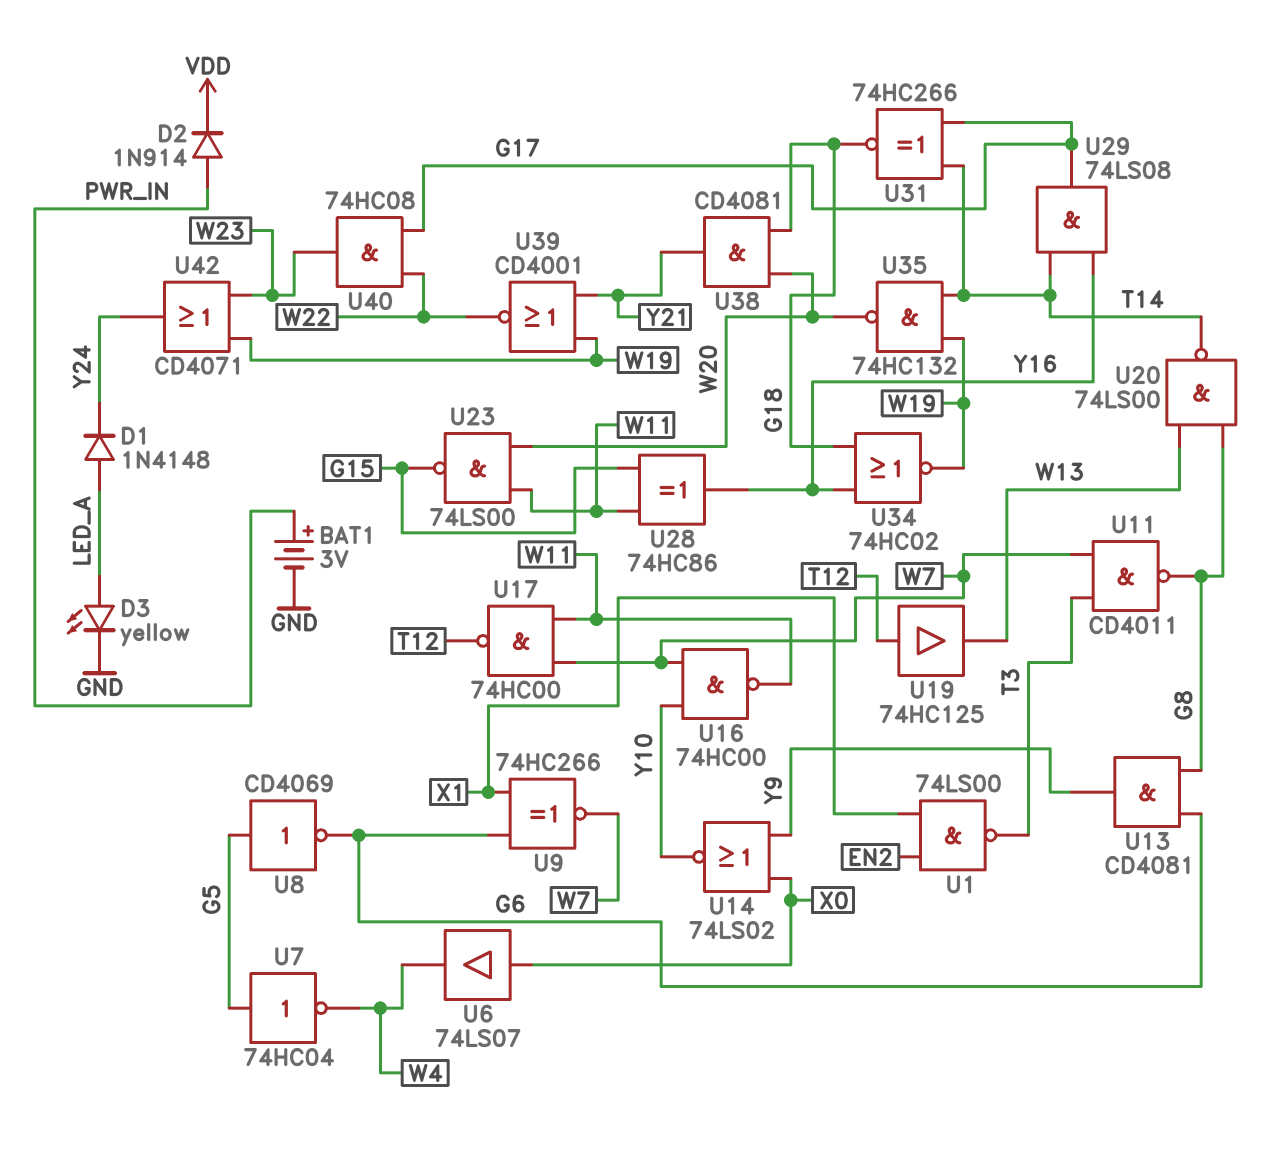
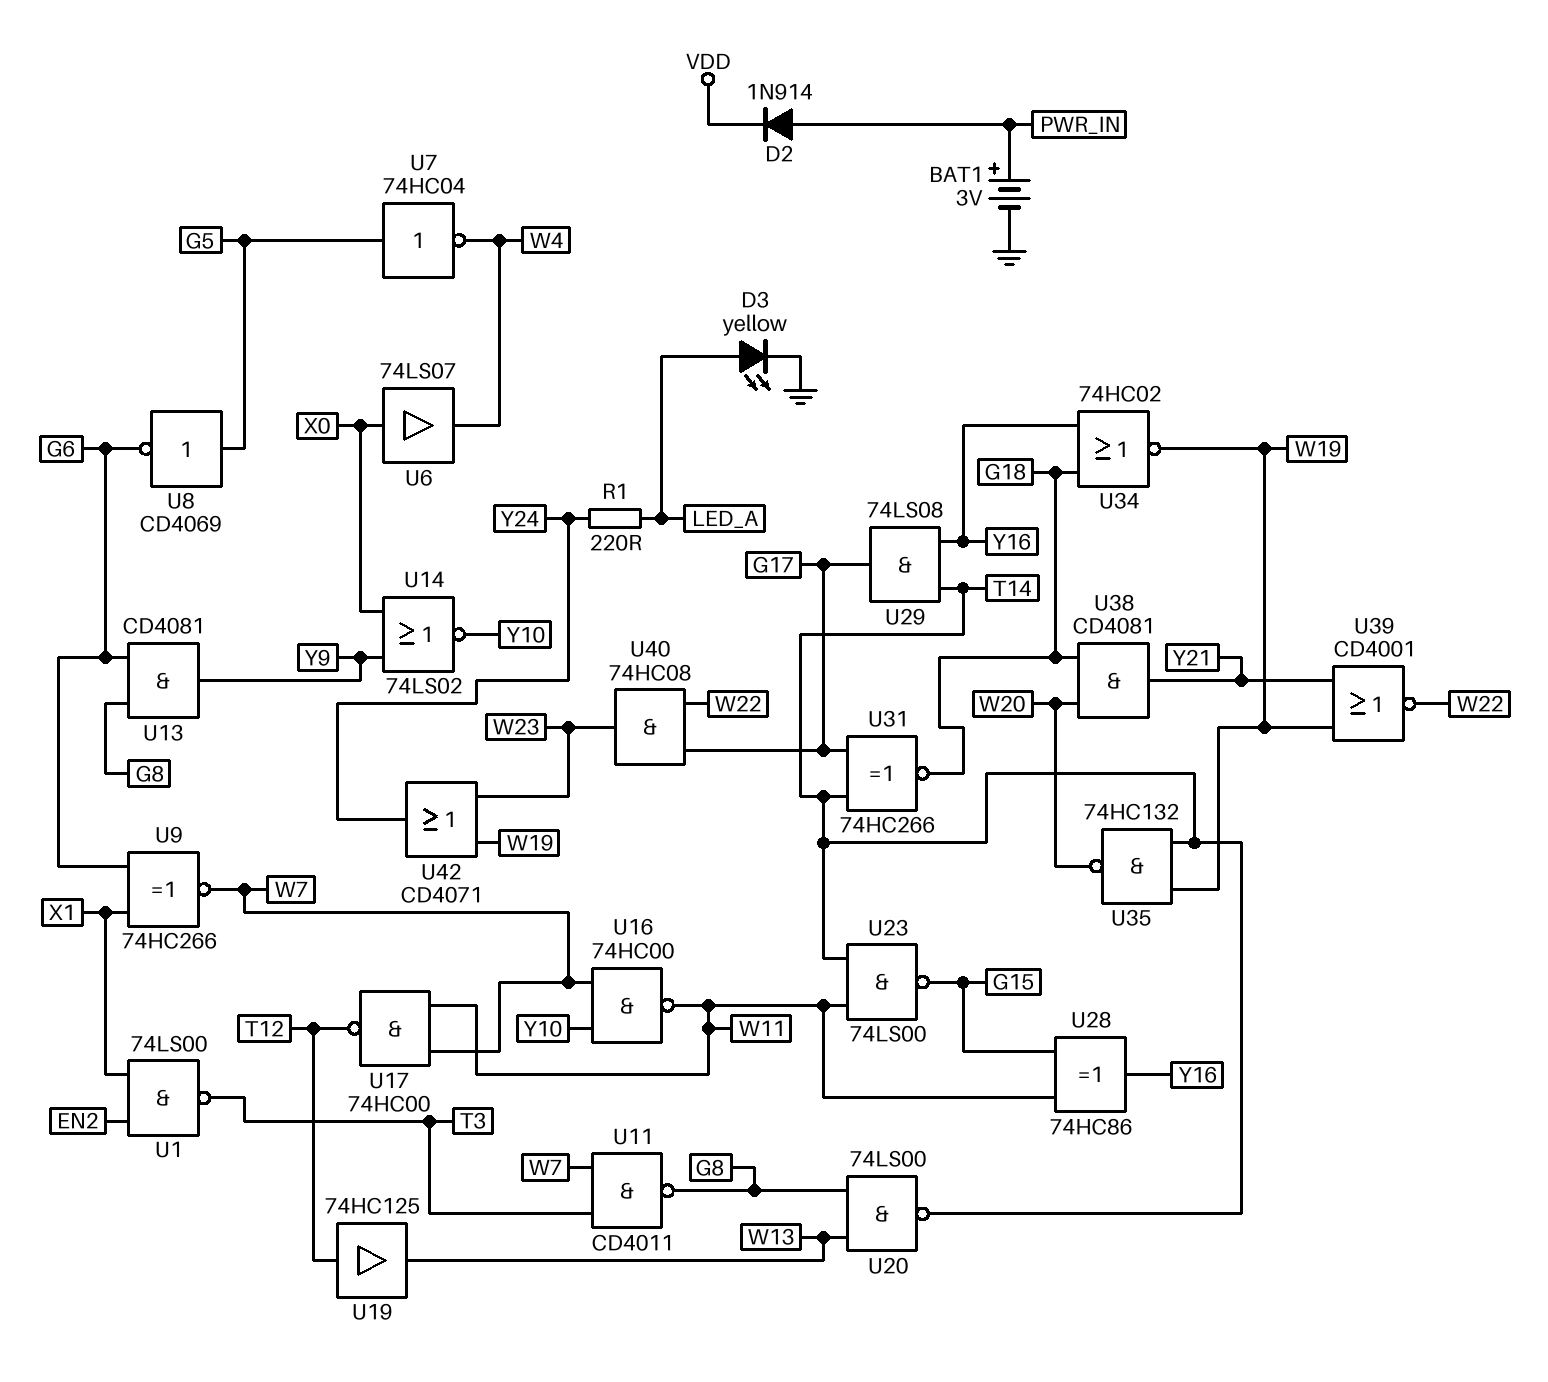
D1: diode 1N4148 (A LED_A, K Y24) -> none
R1: none -> 220 (LED_A, Y24)
U23: NAND 74LS00 (in W11, in W20, out G15) -> NAND 74LS00 (in T14, in W11, out G15)

